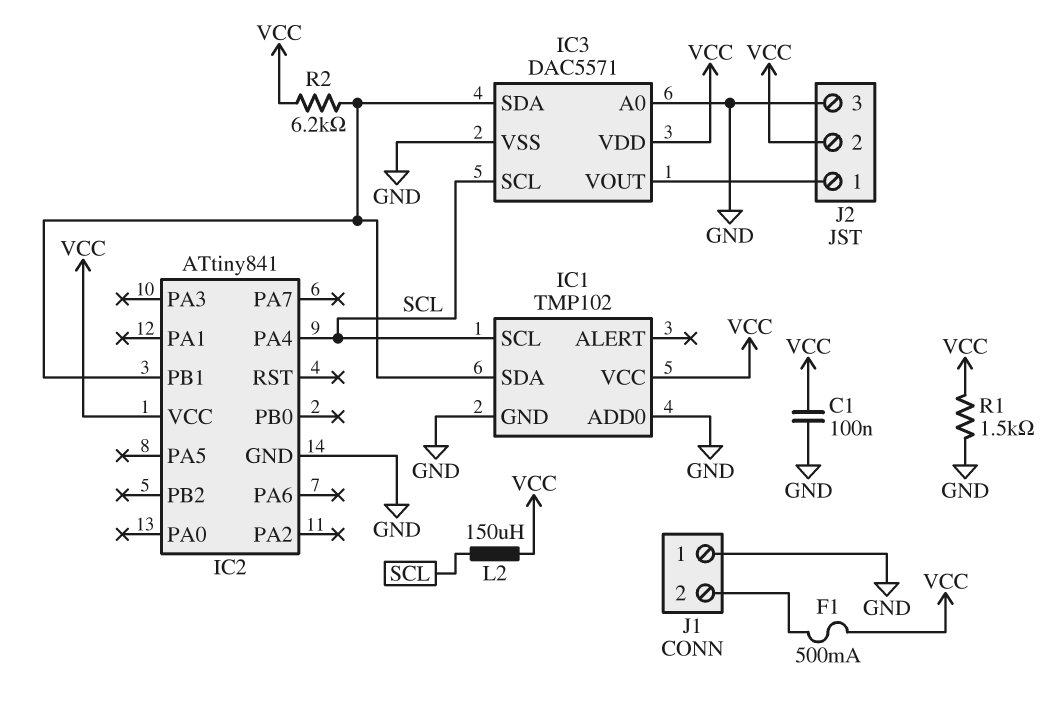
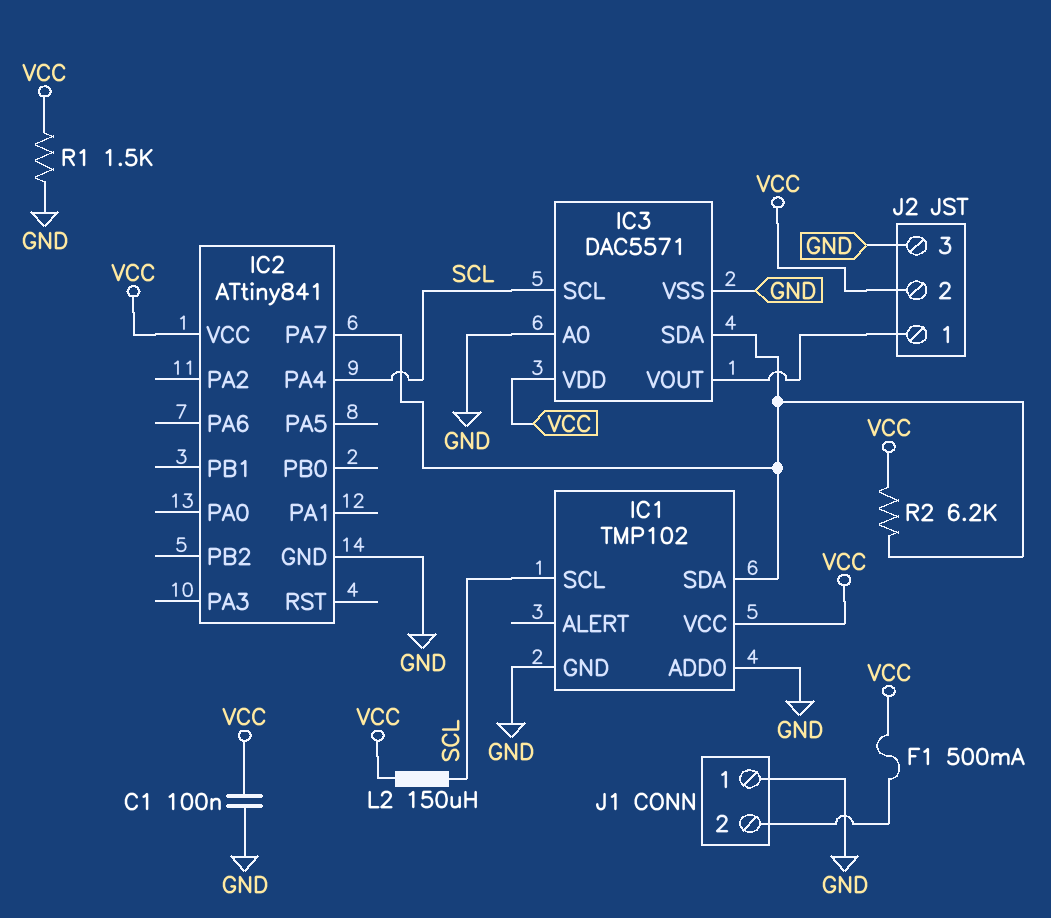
IC2 pin PA7: none -> IC1/SDA
IC2 pin PB1: IC1/SDA -> none

